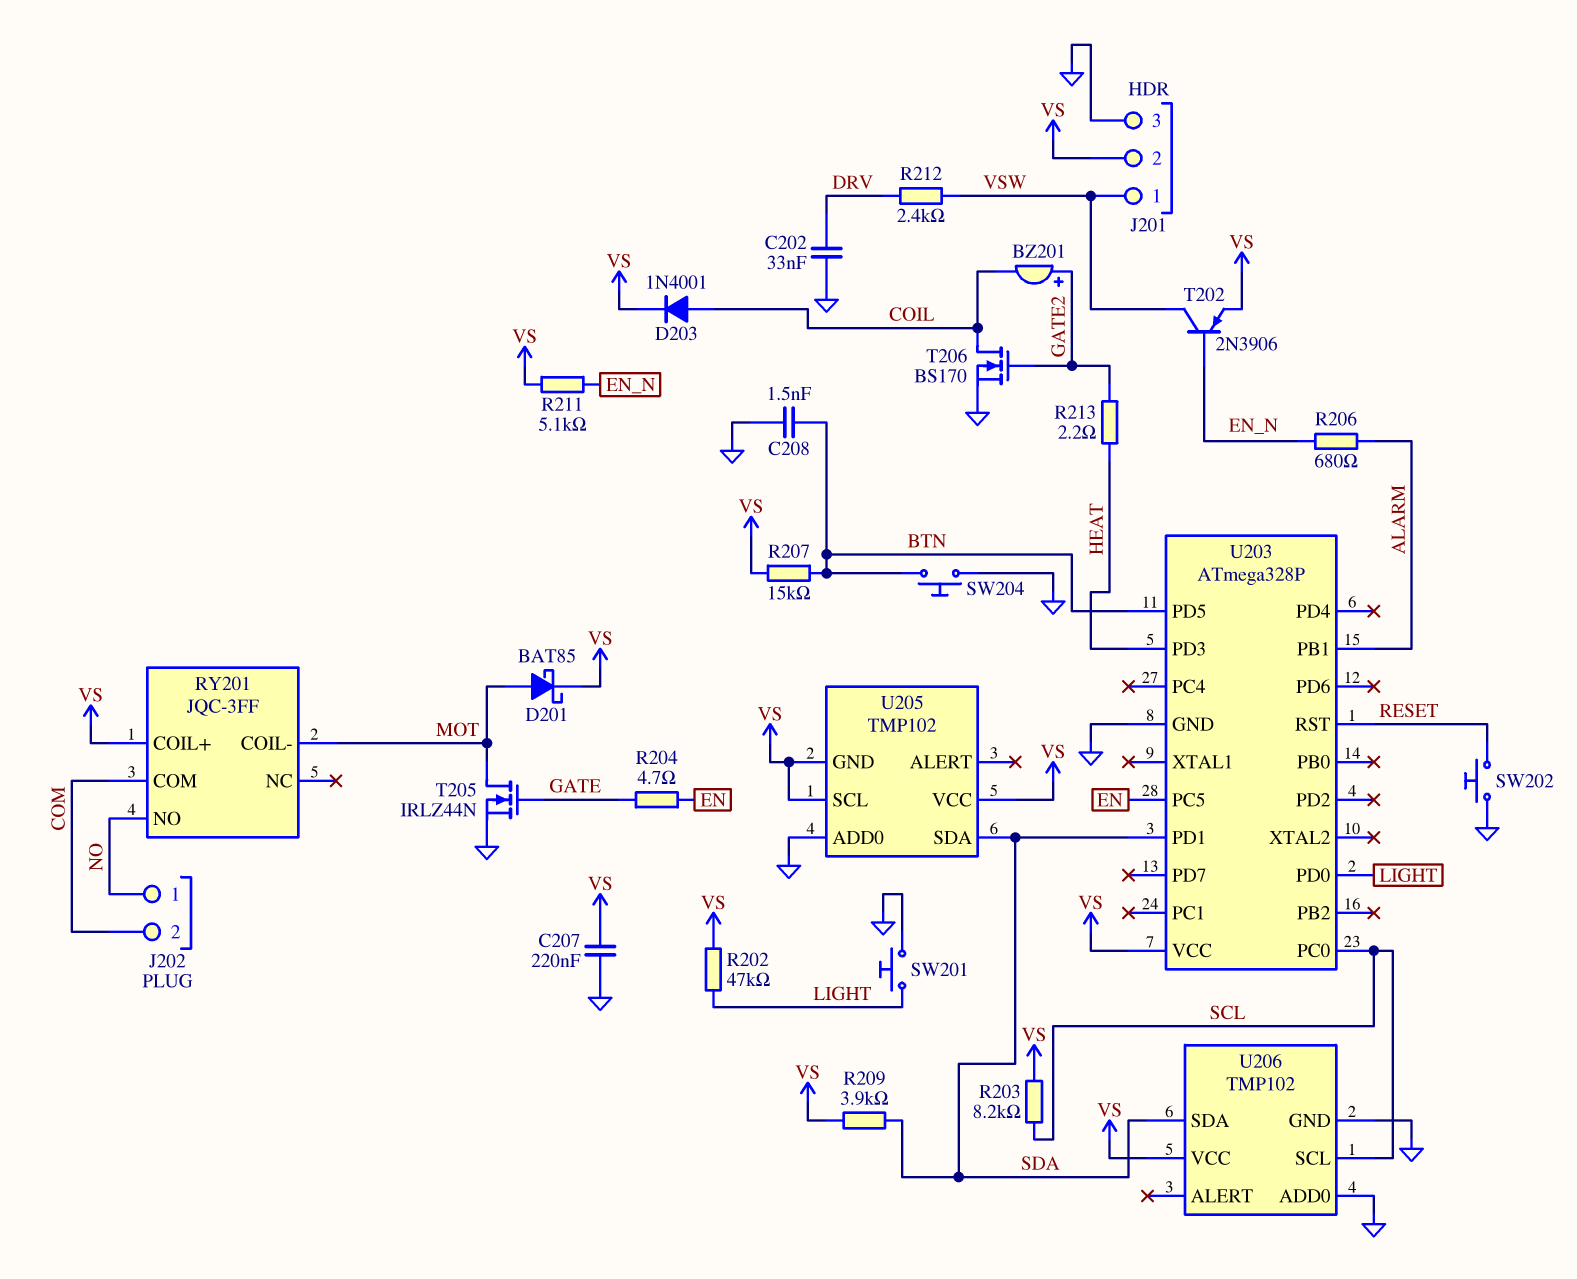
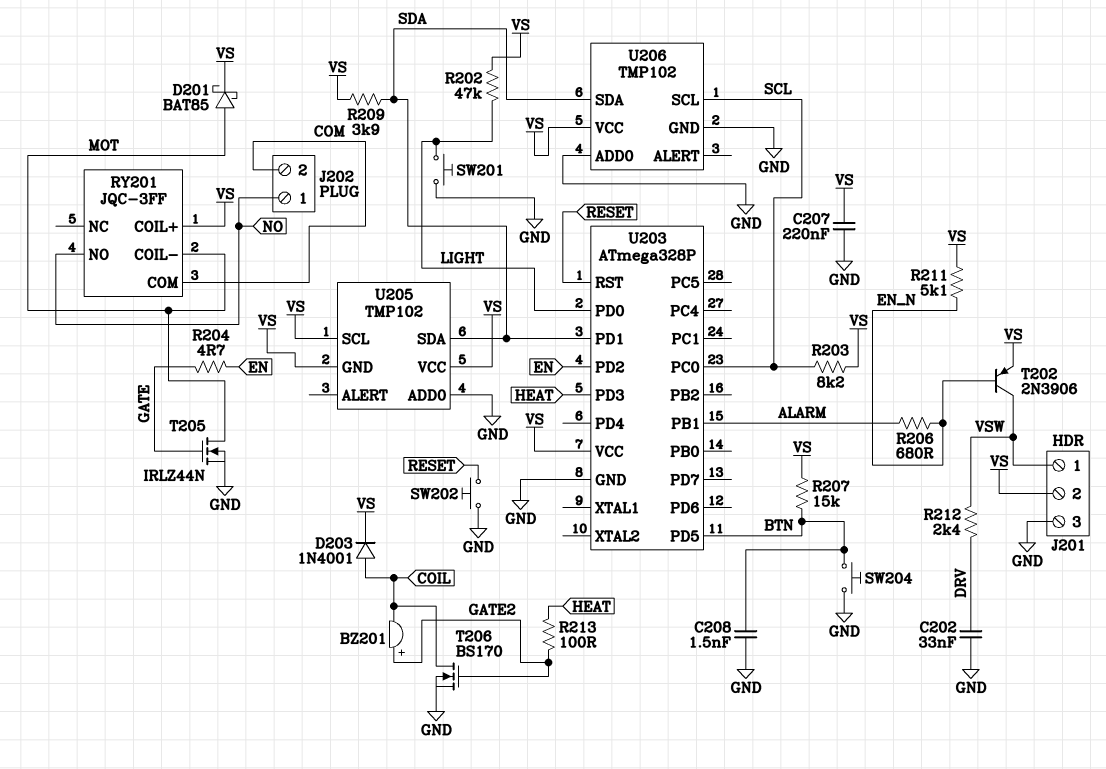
R213: 2.2 (GATE2, HEAT) -> 100 (GATE2, HEAT)
U203 pin PC5: EN -> none
U203 pin PD2: none -> EN

